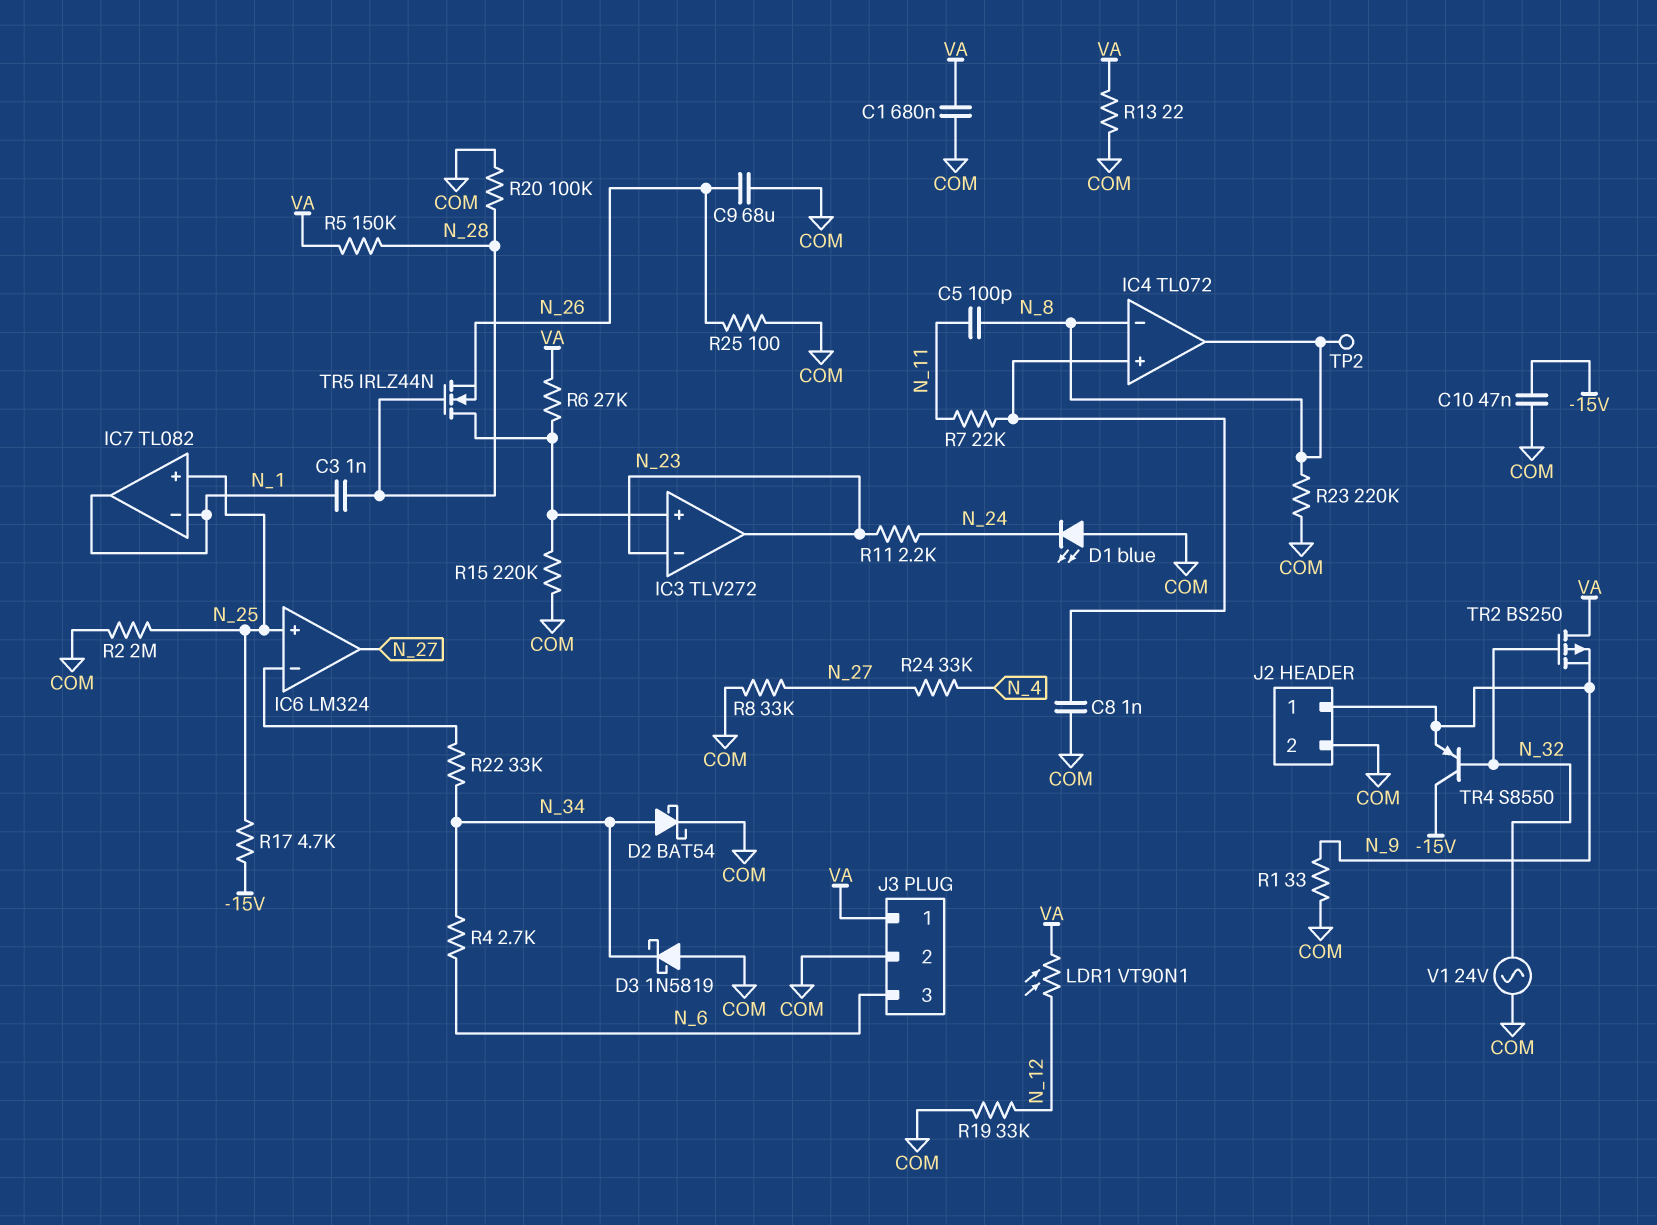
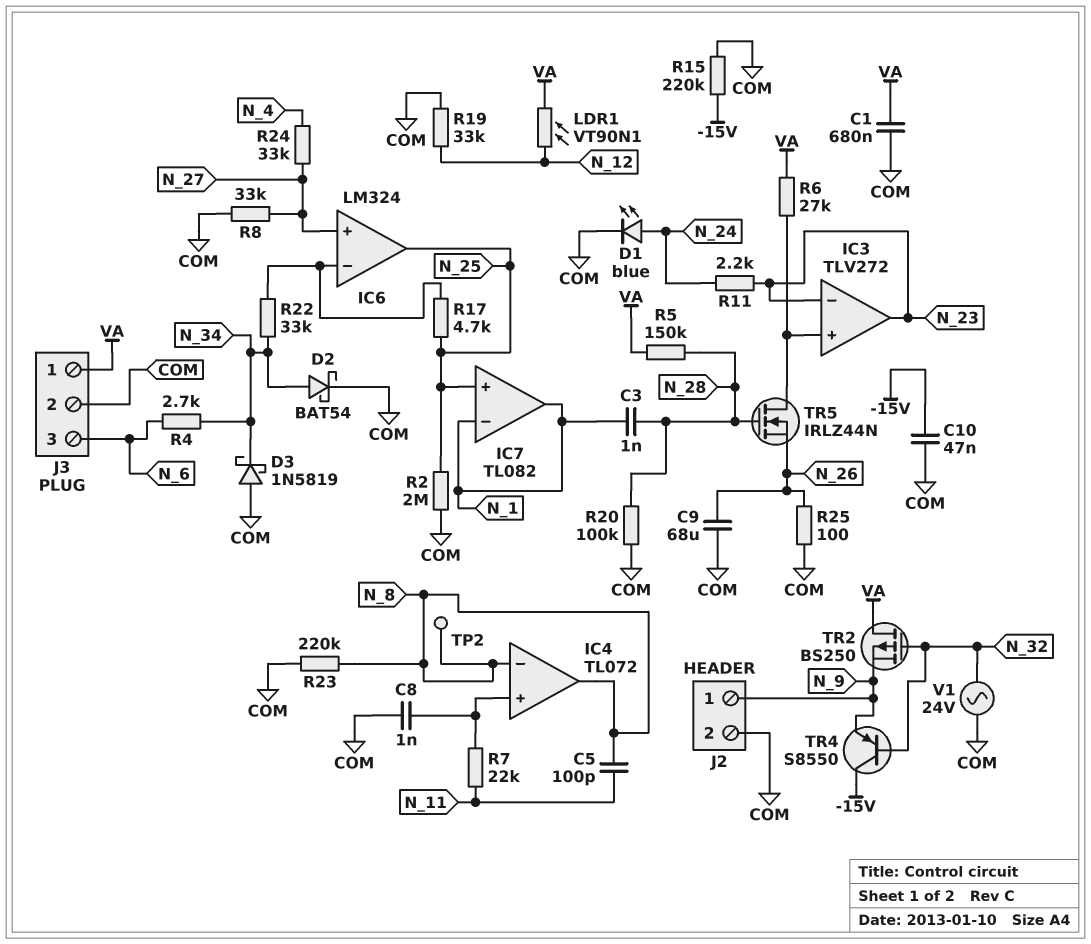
D1: LED blue (A COM, K N_24) -> LED blue (A N_24, K COM)
IC6 pin in+: N_25 -> N_27
IC6 pin out: N_27 -> N_25
R1: 33 (COM, N_9) -> none
R13: 22 (COM, VA) -> none
R15: 220k (COM, IC3/in+) -> 220k (-15V, COM)
R17: 4.7k (-15V, N_25) -> 4.7k (IC6/in-, N_25)

